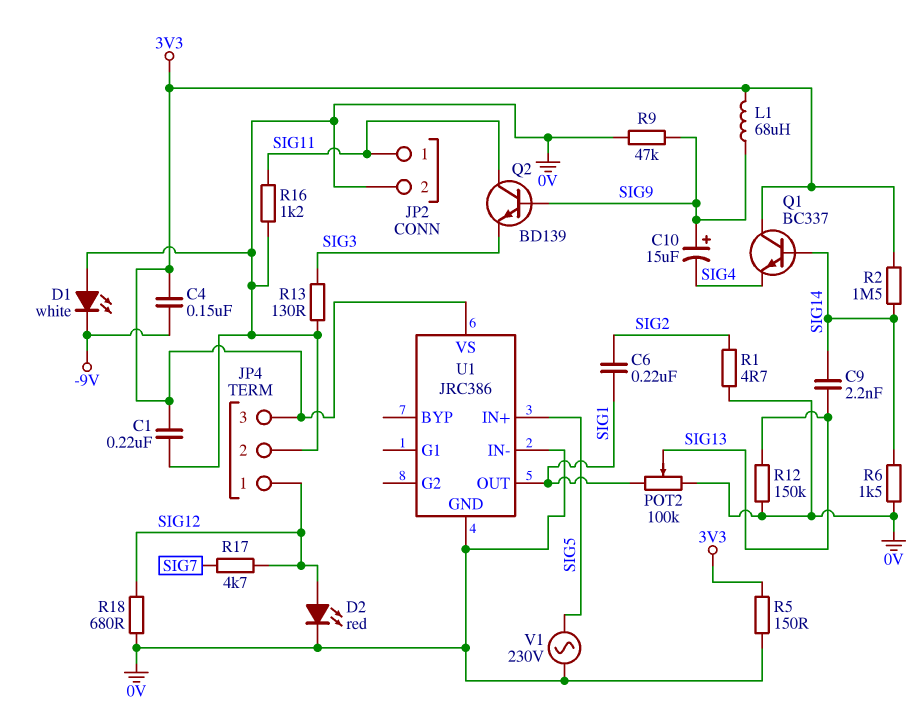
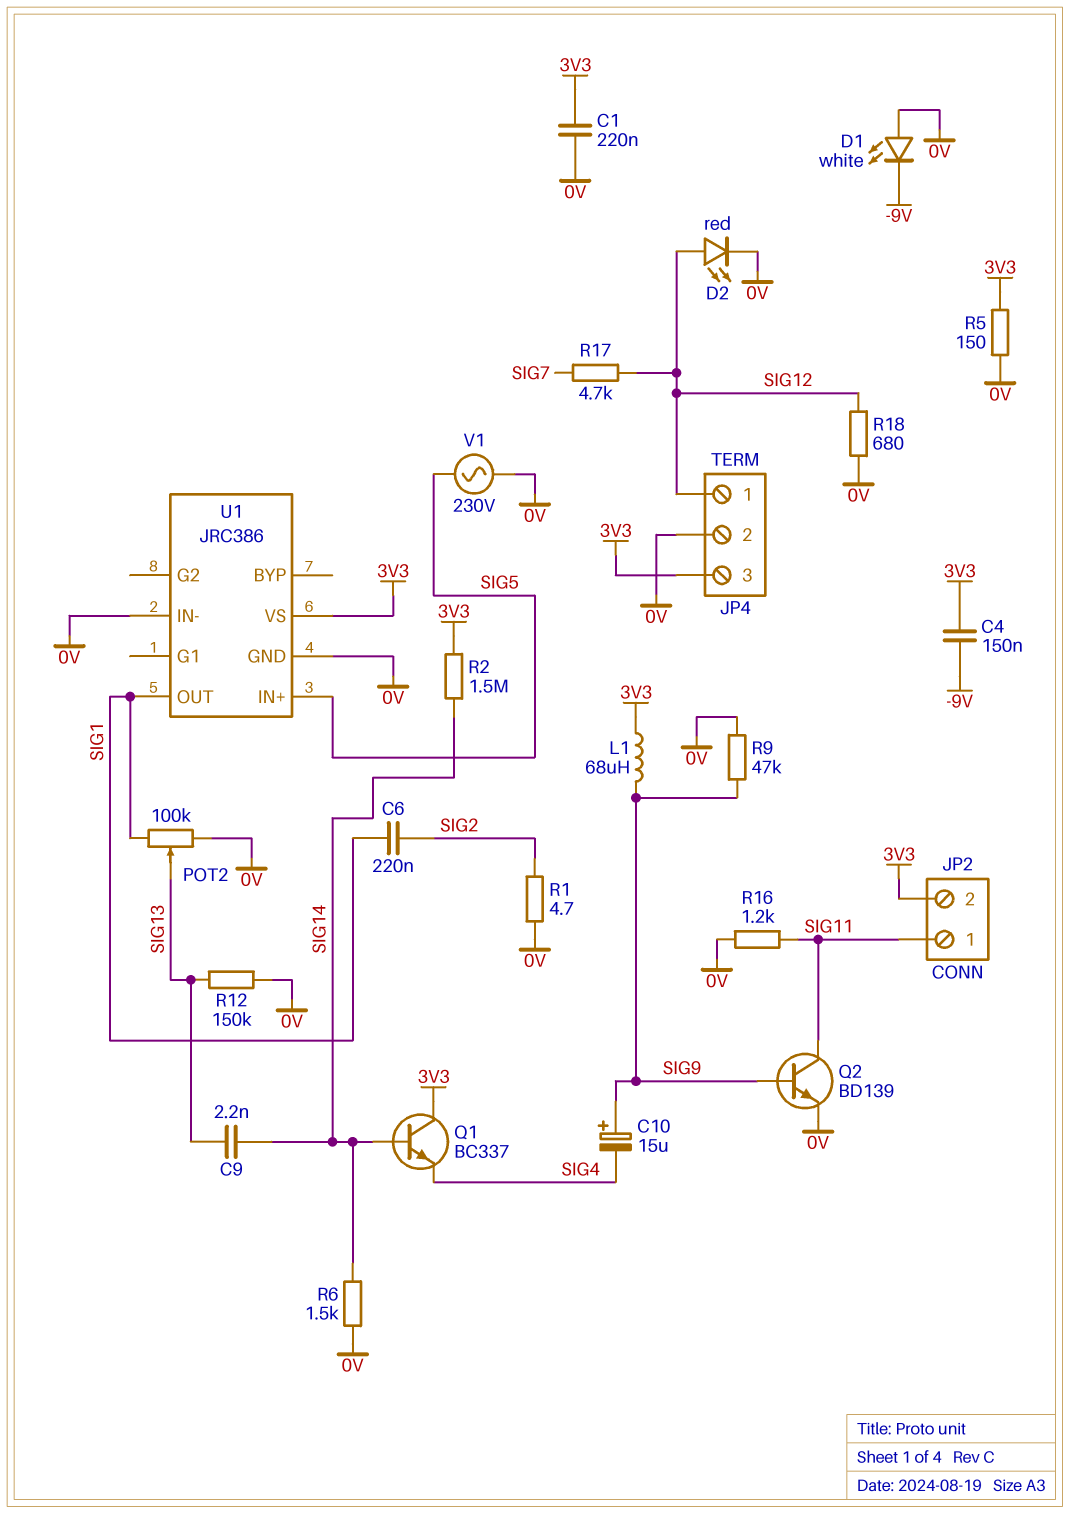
JP2 pin 2: 0V -> 3V3
Q2: NPN BD139 (B SIG9, C SIG11, E SIG3) -> NPN BD139 (B SIG9, C SIG11, E 0V)
R13: 130 (0V, SIG3) -> none

